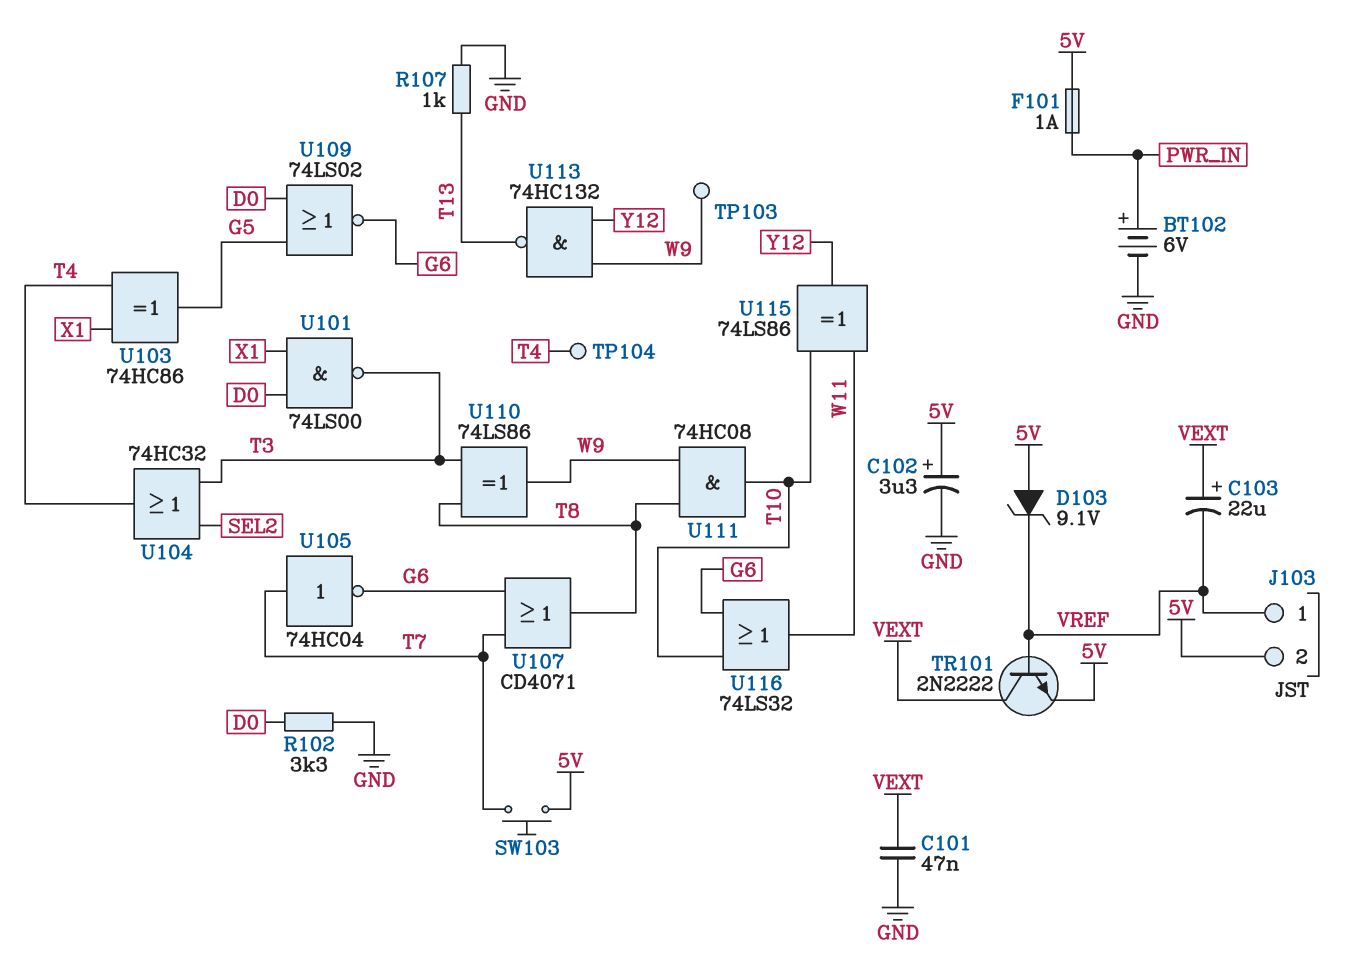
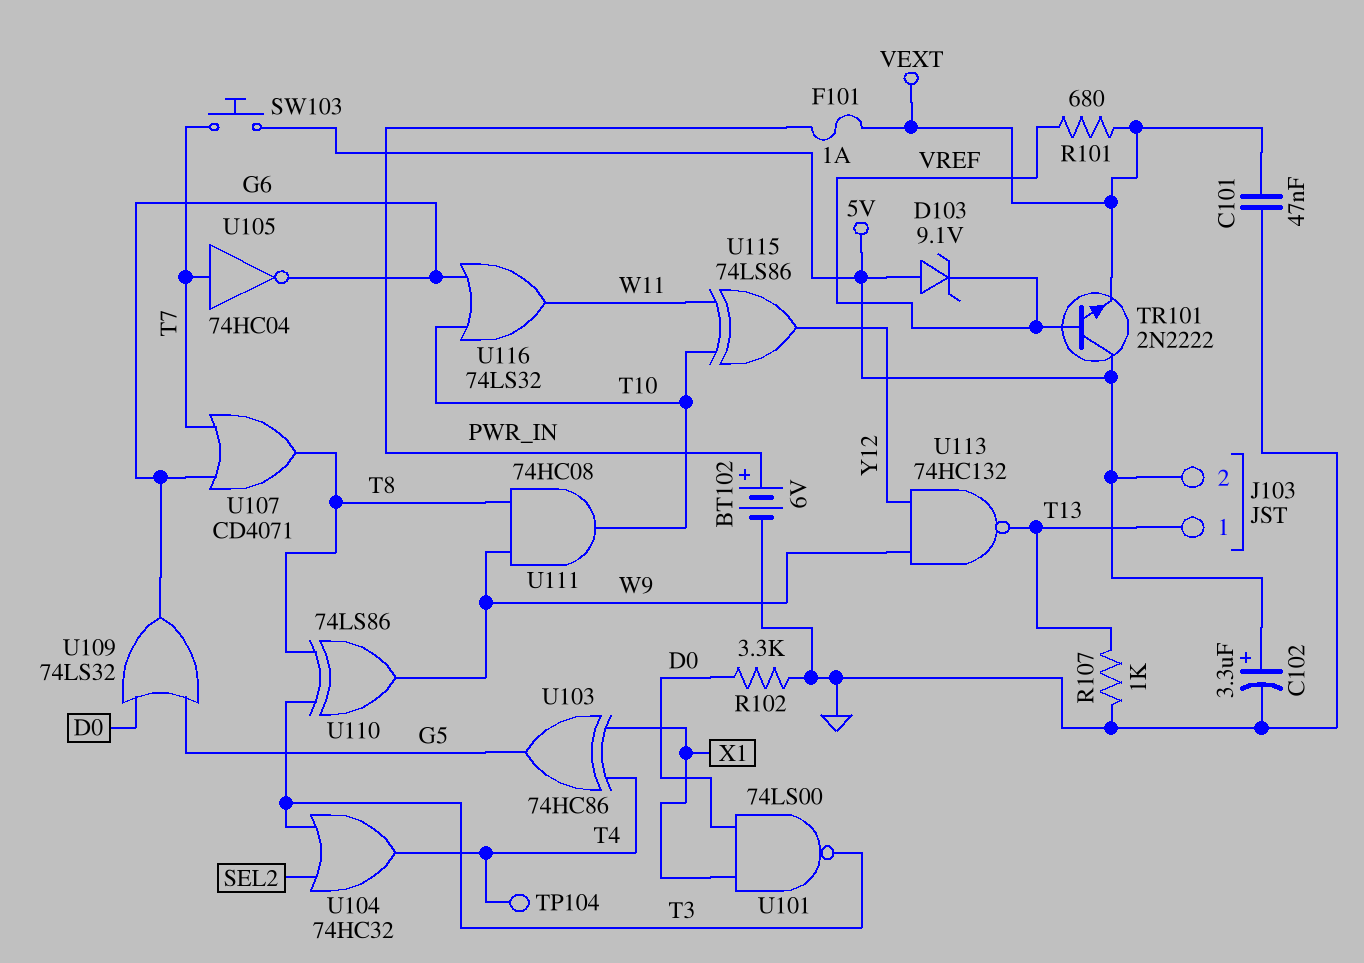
C103: 22uF (plus VEXT, minus VREF) -> none
F101: 1A (5V, PWR_IN) -> 1A (PWR_IN, VEXT)
J103 pin 1: VREF -> T13
R101: none -> 680 (VEXT, VREF)
TP103: test point (W9) -> none
TR101: NPN 2N2222 (B VREF, C VEXT, E 5V) -> NPN 2N2222 (B VREF, C 5V, E VEXT)
U109: NOR 74LS02 (in D0, in G5, out G6) -> OR 74LS32 (in D0, in G5, out G6)

